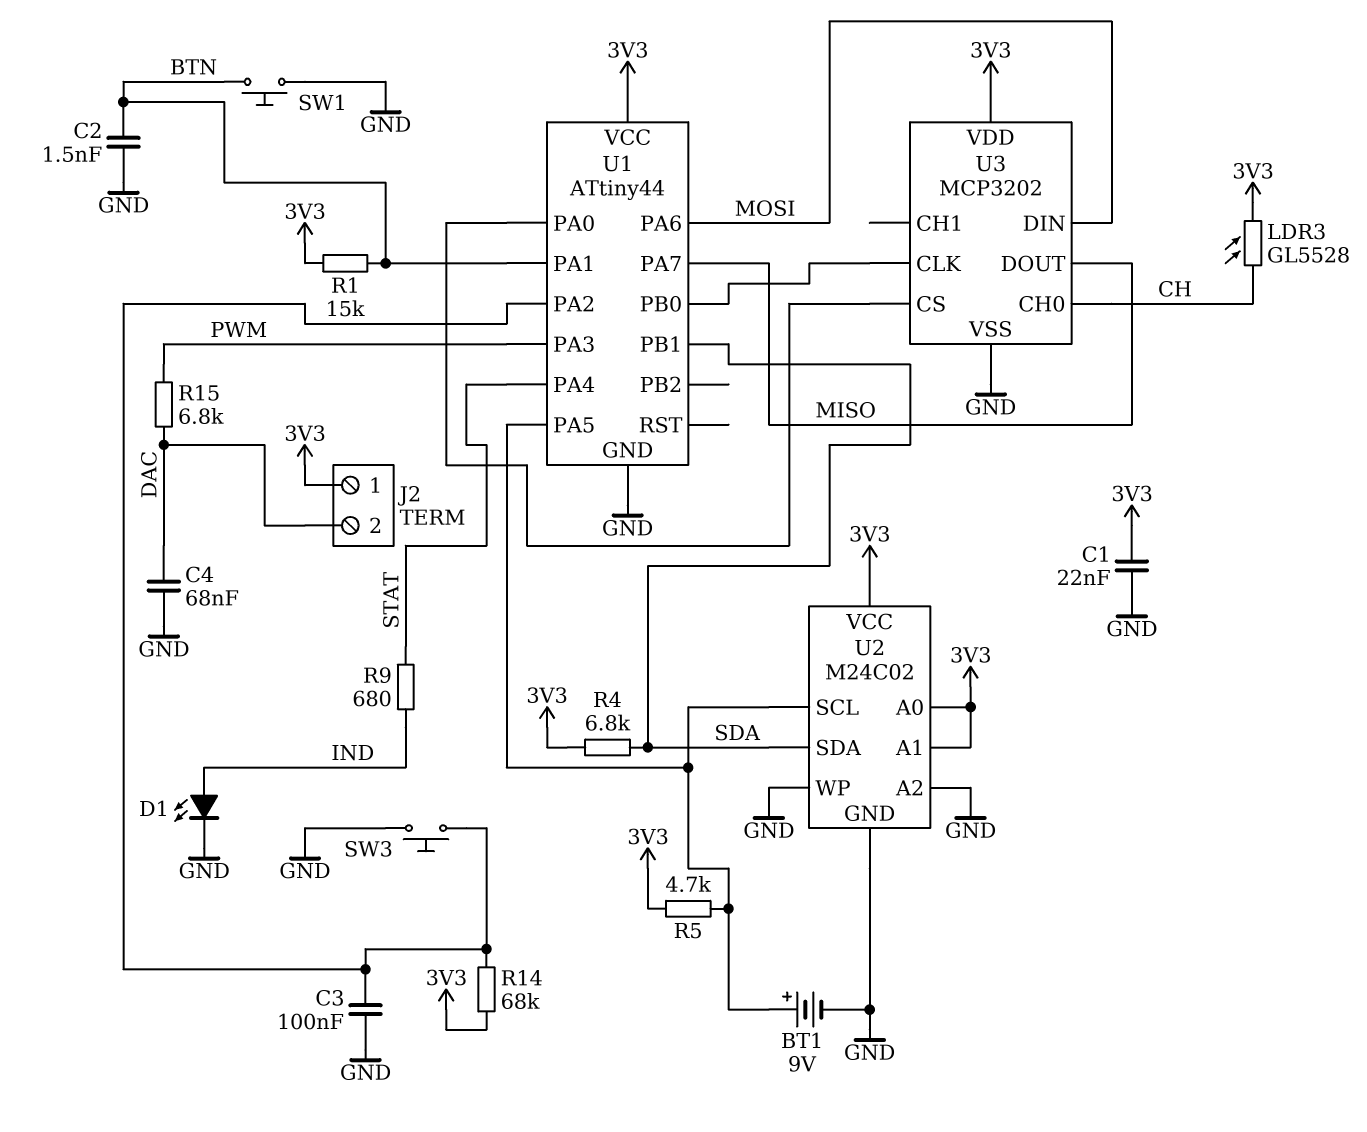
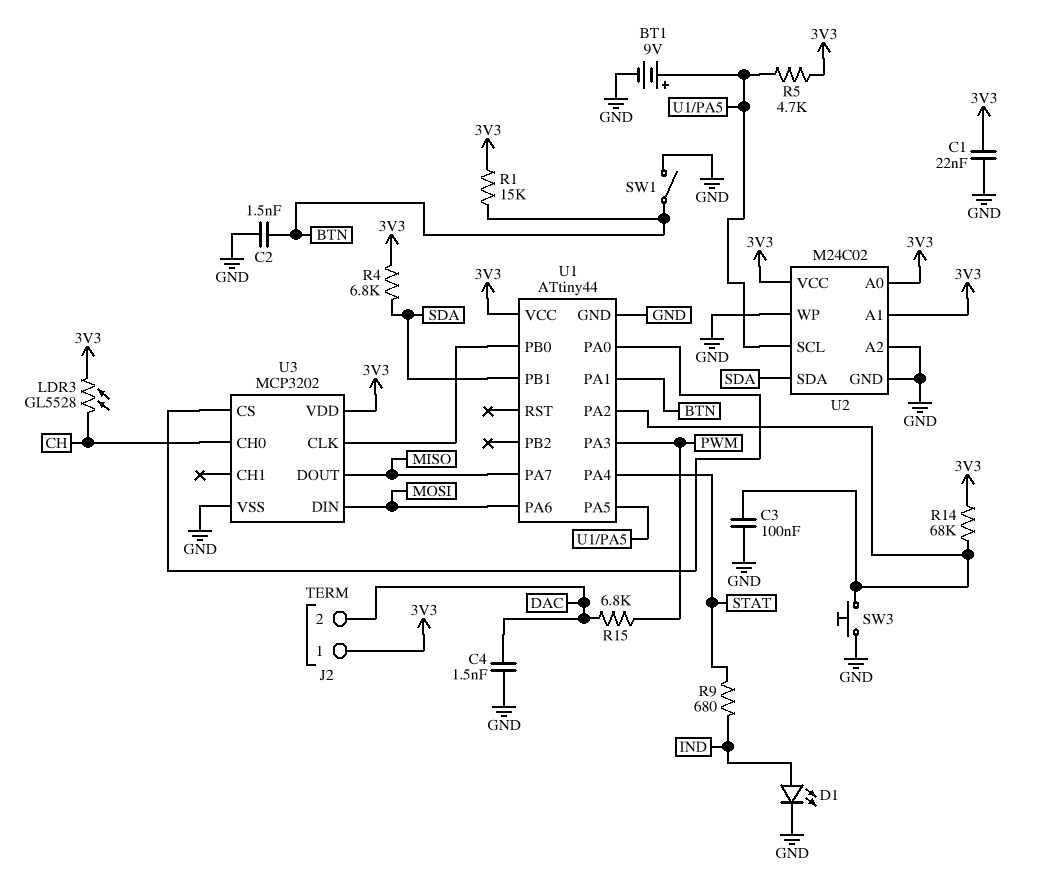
C4: 68nF (DAC, GND) -> 1.5nF (DAC, GND)
SW1: button (BTN, GND) -> switch (BTN, GND)

